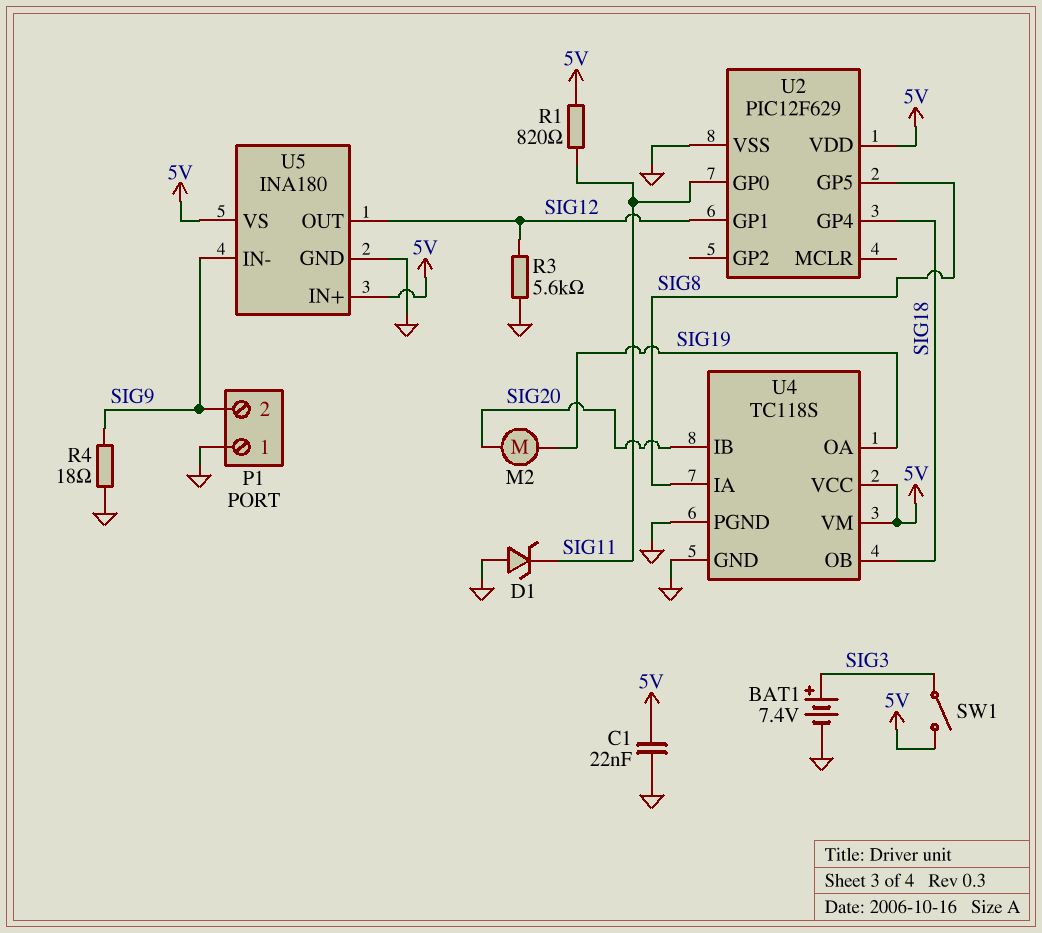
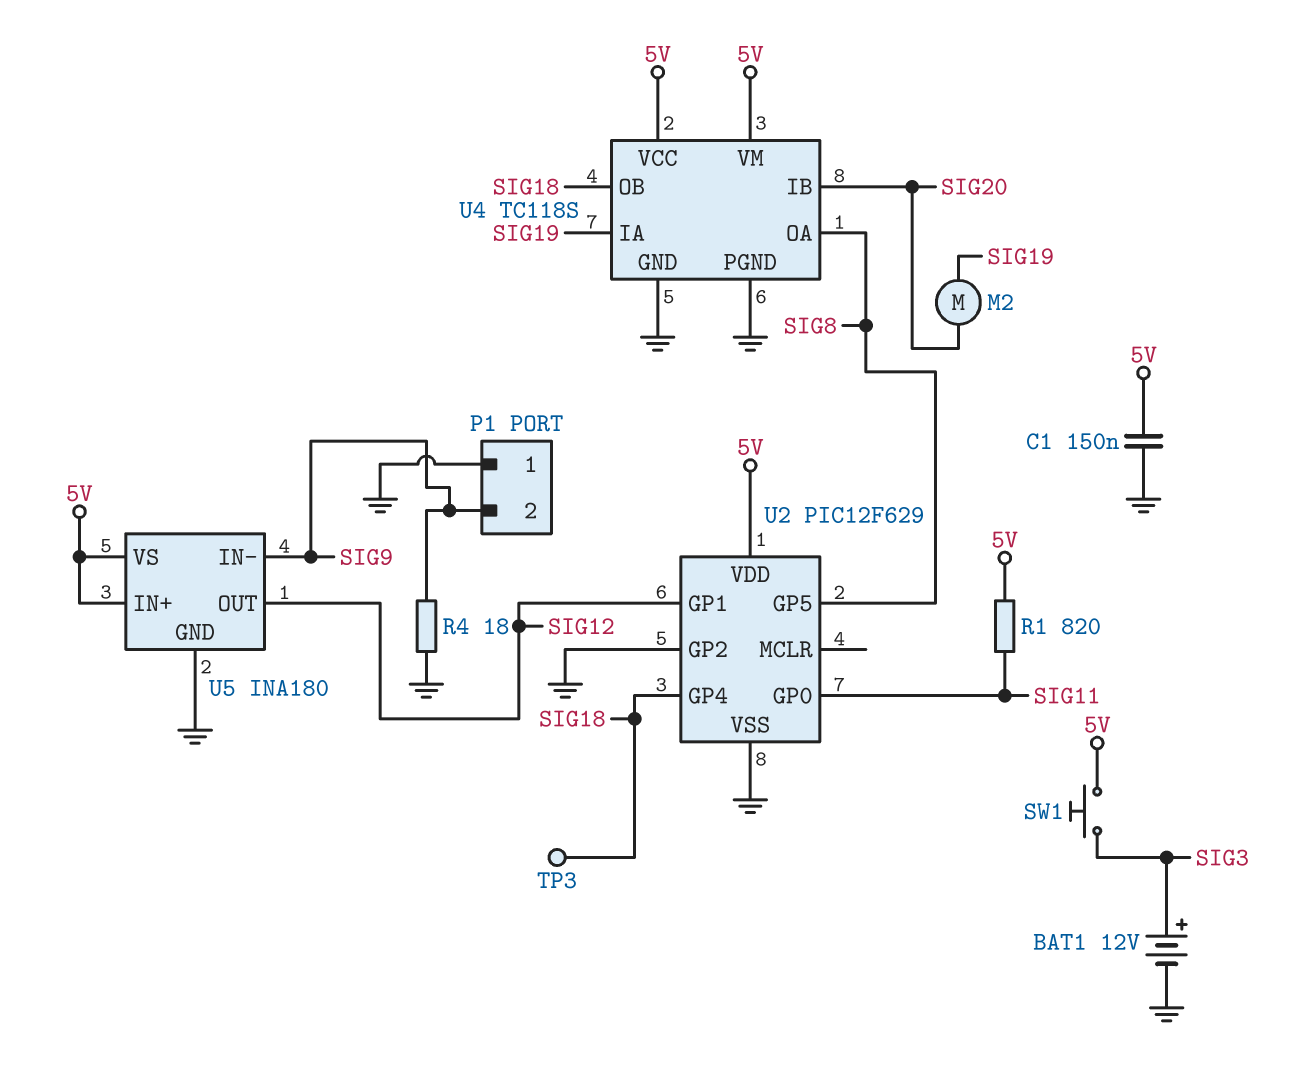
BAT1: 7.4V (plus SIG3, minus GND) -> 12V (plus SIG3, minus GND)
C1: 22nF (5V, GND) -> 150nF (5V, GND)
D1: zener (A GND, K SIG11) -> none
R3: 5.6k (GND, SIG12) -> none
SW1: switch (5V, SIG3) -> button (5V, SIG3)
TP3: none -> test point (SIG18)
U2 pin GP2: none -> GND
U4 pin IA: SIG8 -> SIG19
U4 pin OA: SIG19 -> SIG8

